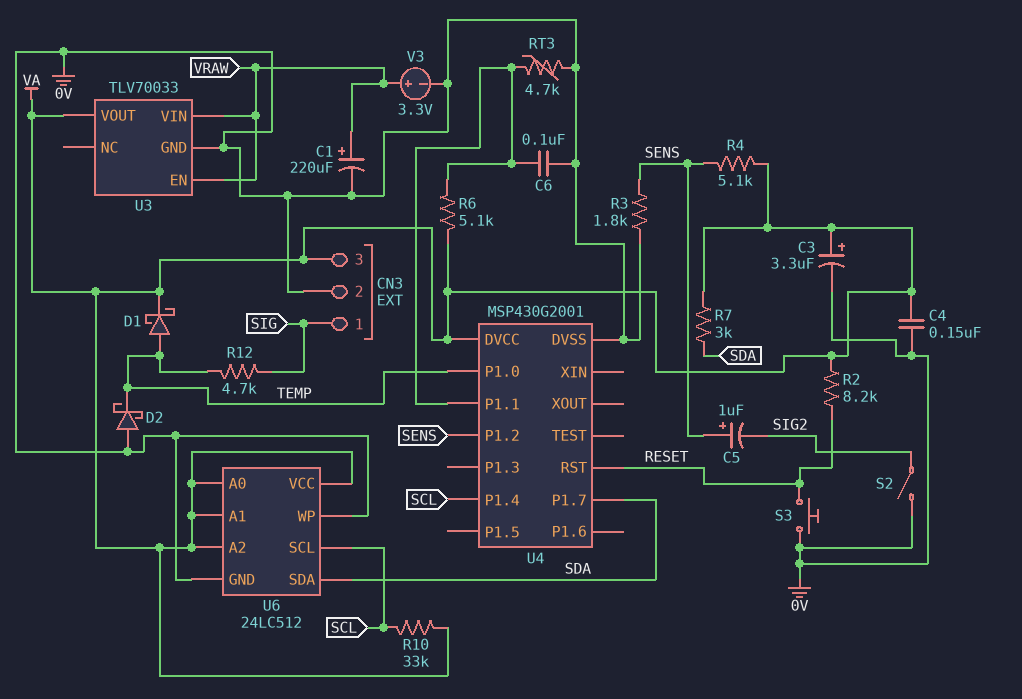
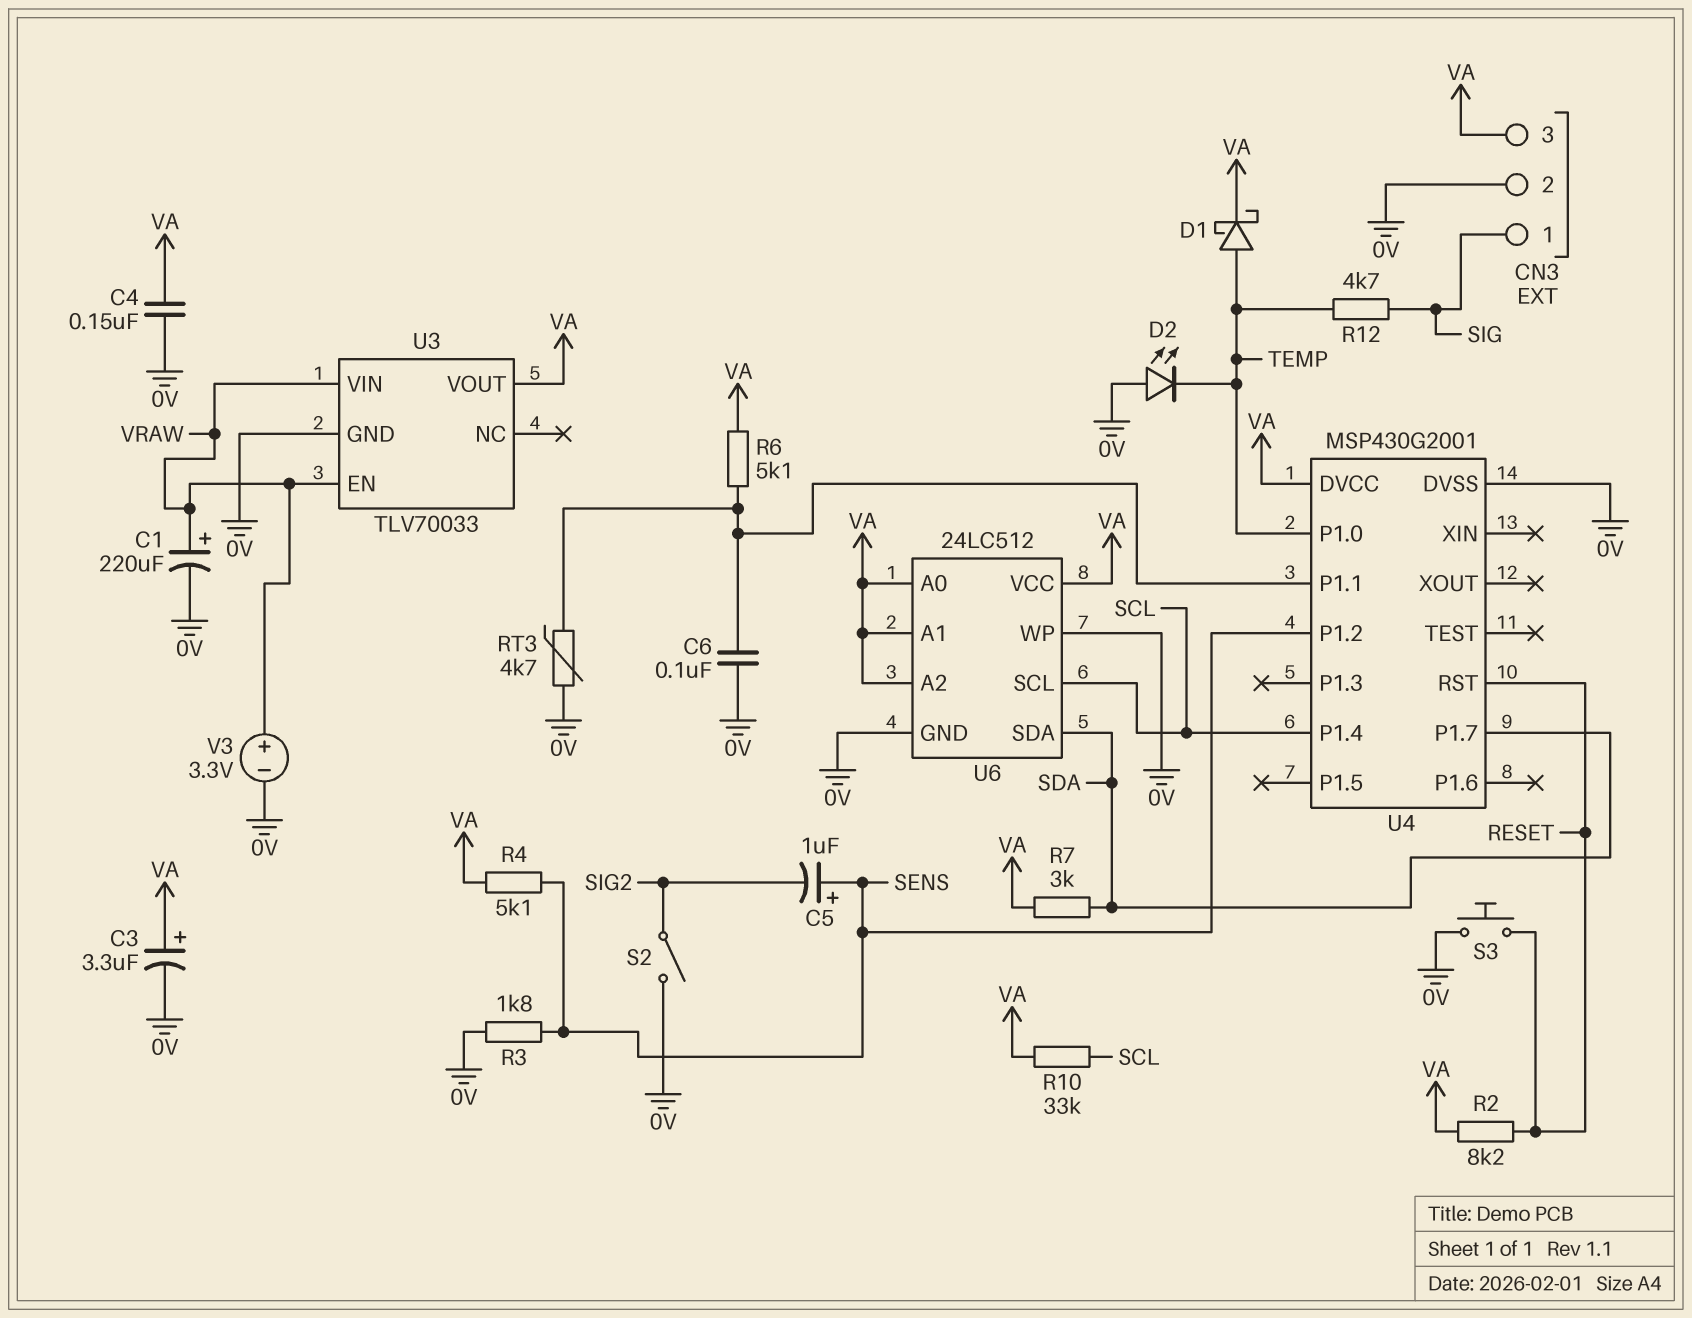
D2: schottky (A 0V, K TEMP) -> LED (A 0V, K TEMP)

